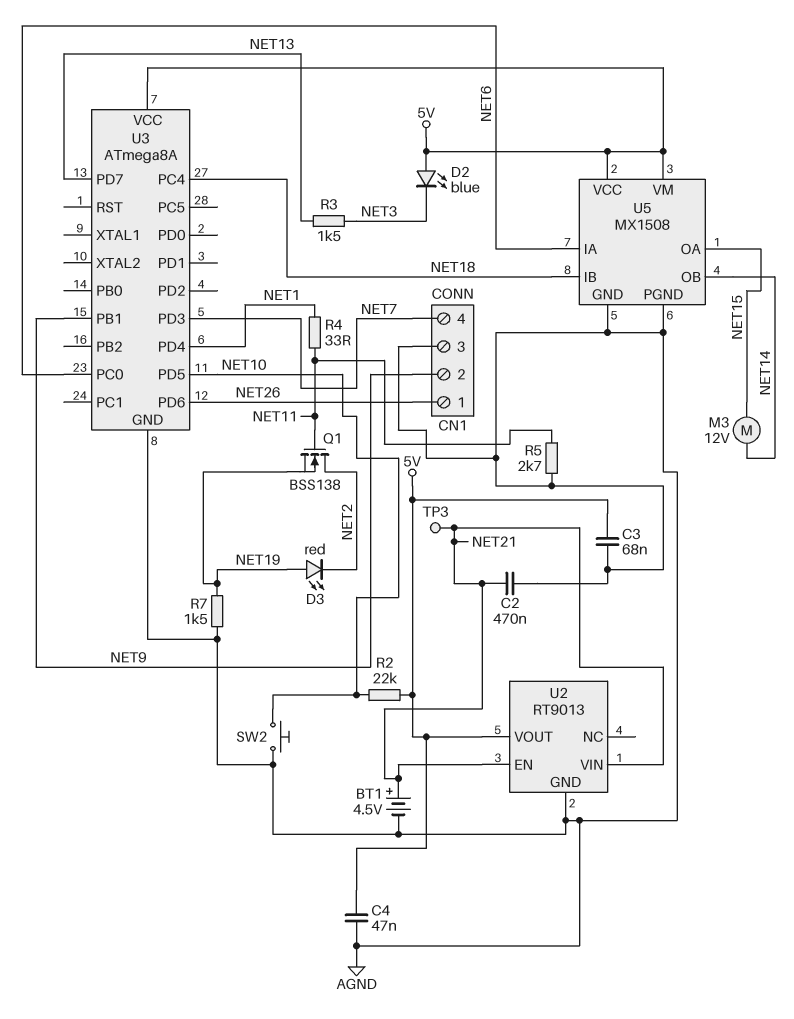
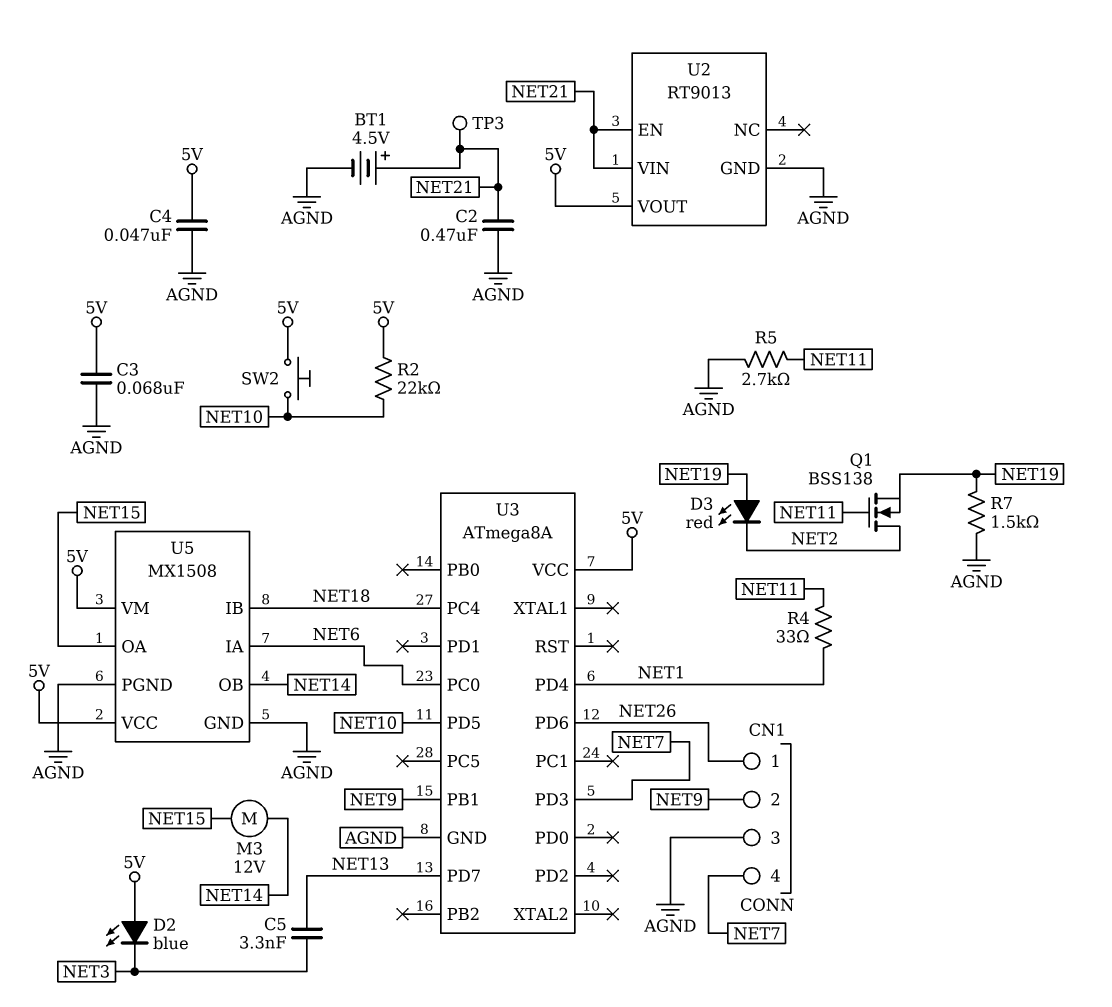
C5: none -> 3.3nF (NET3, NET13)
R3: 1.5k (NET3, NET13) -> none
SW2: button (AGND, NET10) -> button (5V, NET10)

